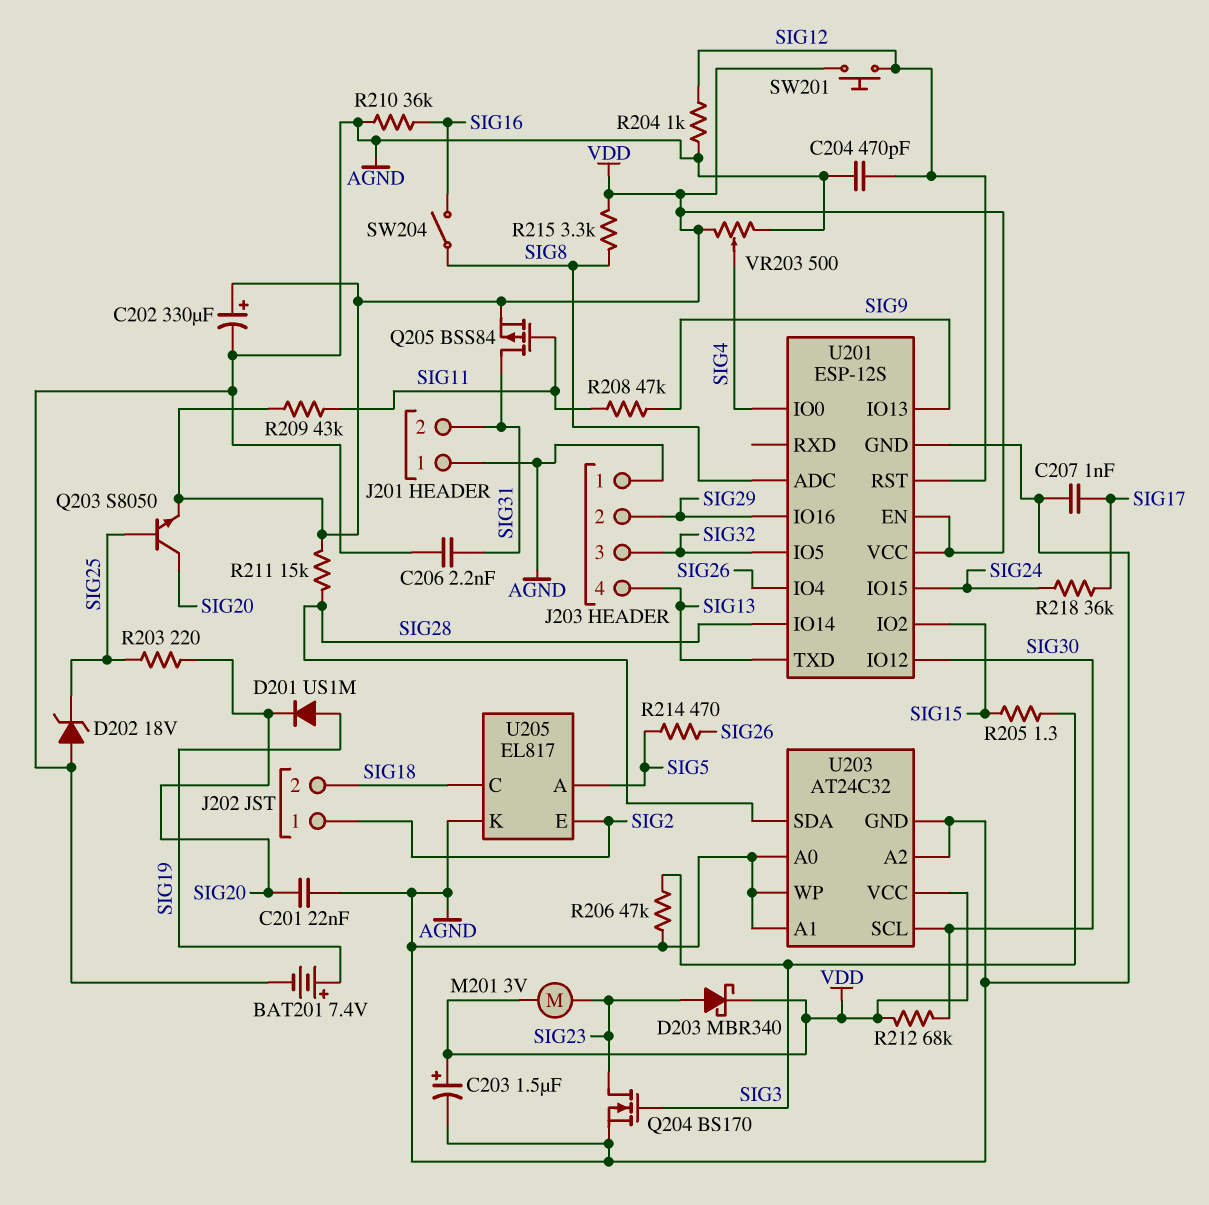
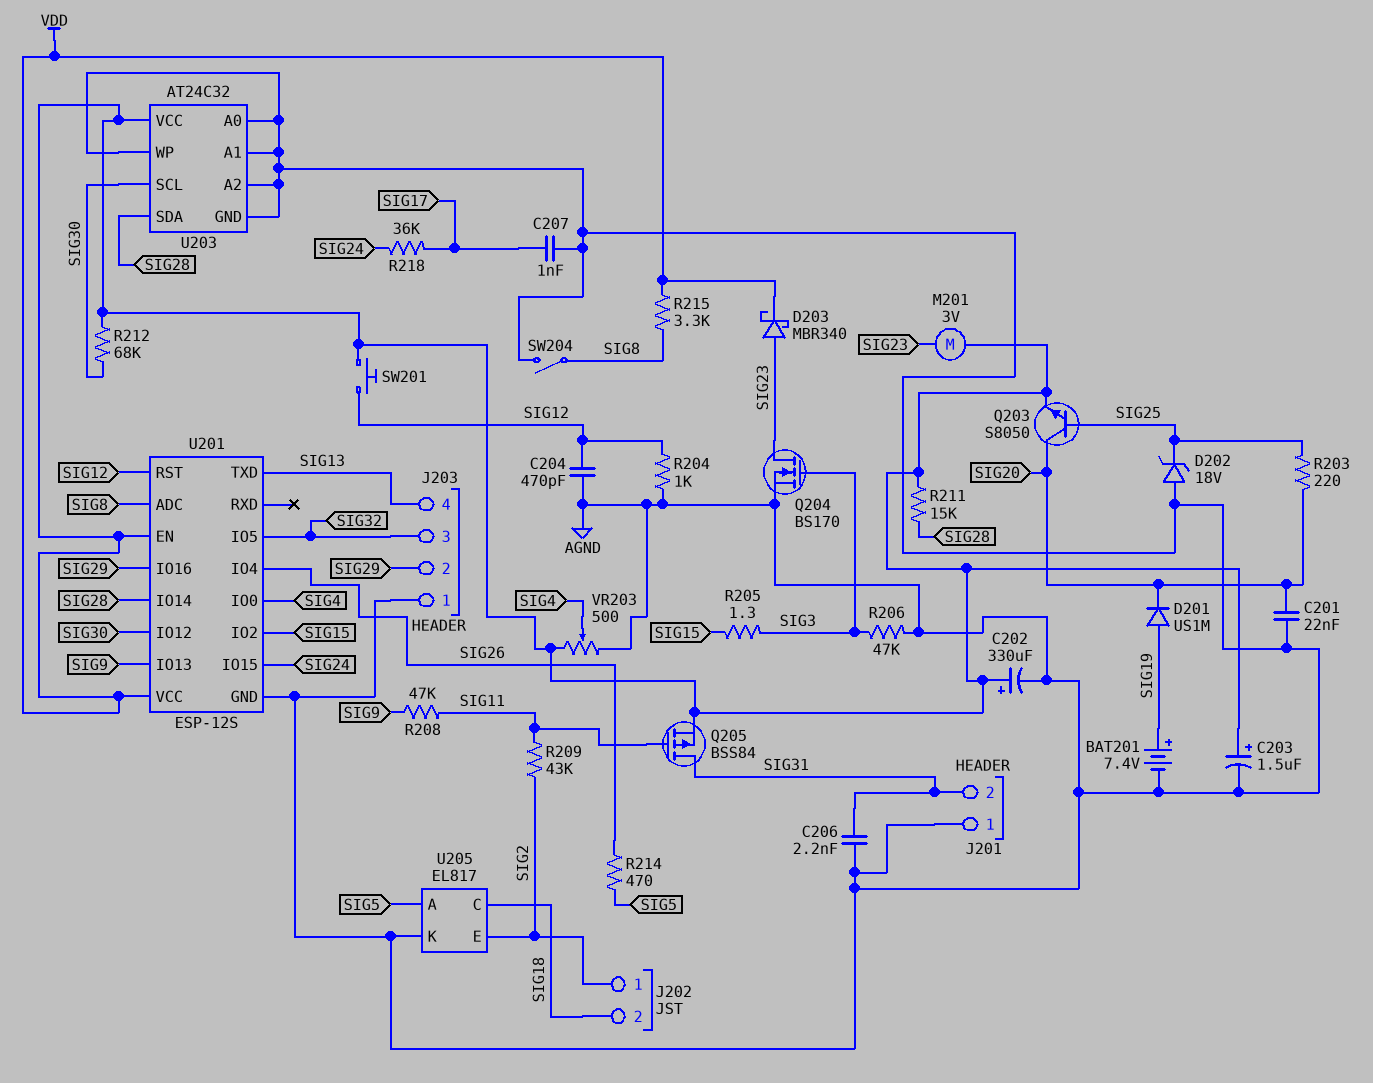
R209: 43k (SIG11, VDD) -> 43k (SIG2, SIG11)
R210: 36k (AGND, SIG16) -> none
SW204: switch (SIG8, SIG16) -> switch (AGND, SIG8)

